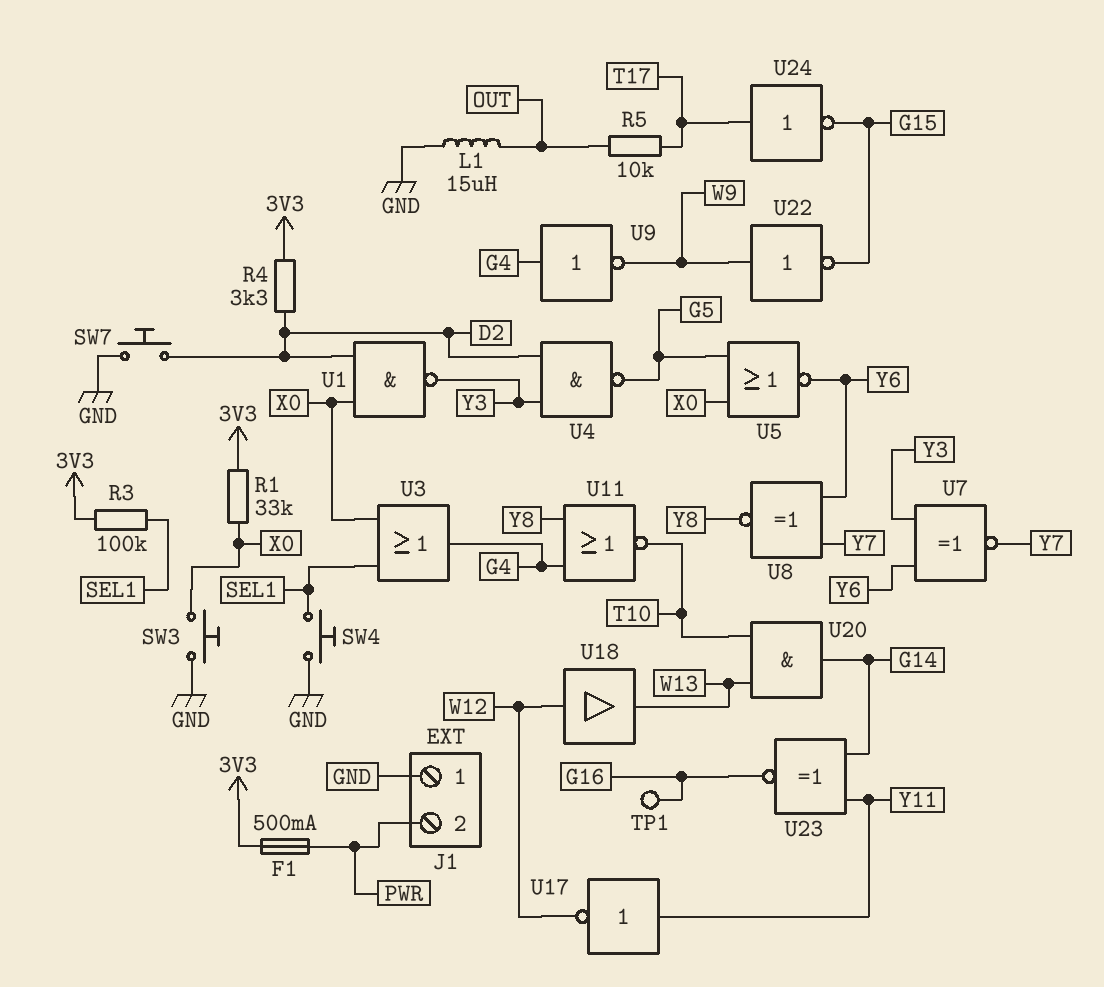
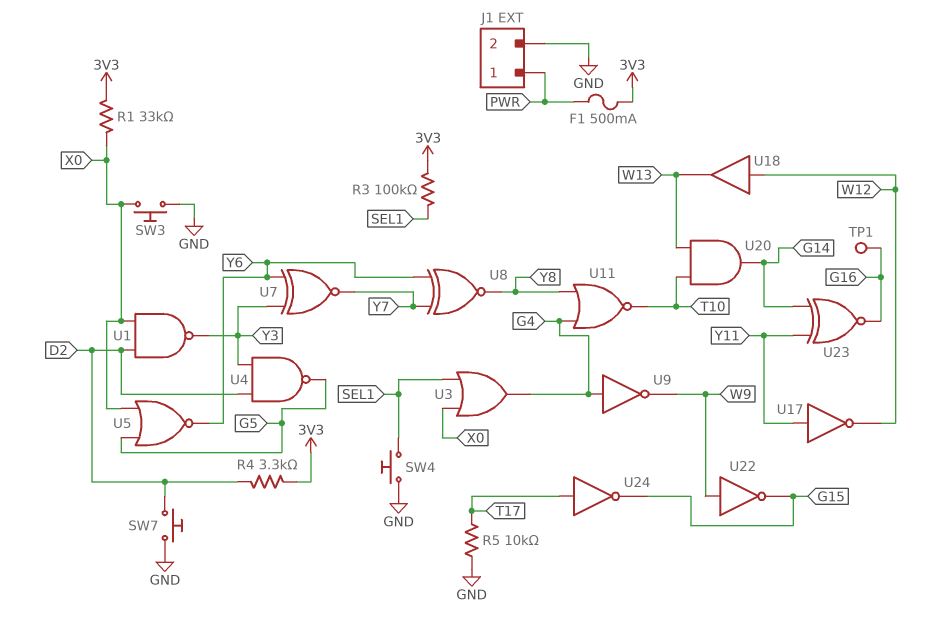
J1 pin 1: GND -> PWR
J1 pin 2: PWR -> GND
L1: 15uH (GND, OUT) -> none
R5: 10k (OUT, T17) -> 10k (GND, T17)

